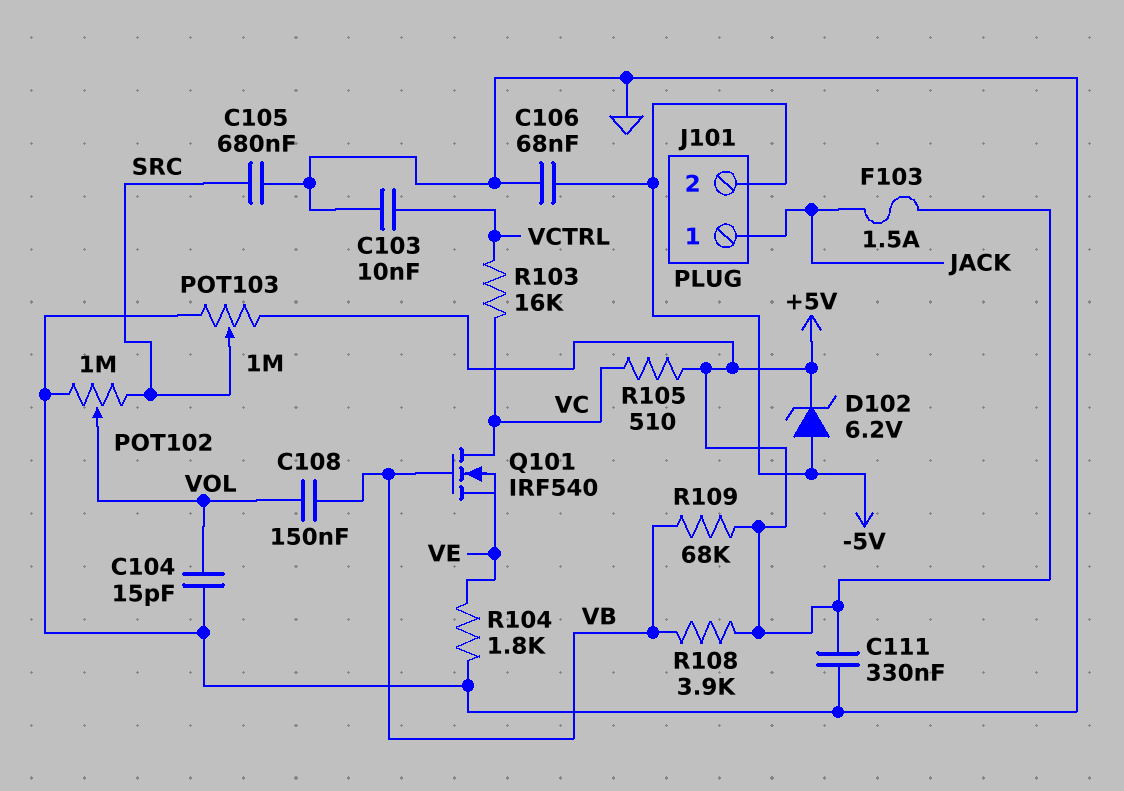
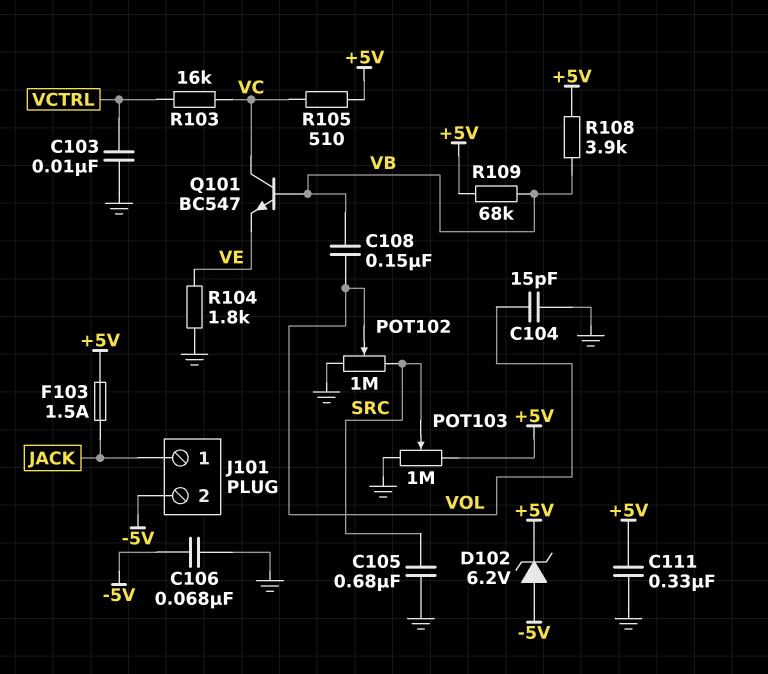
Q101: NMOS IRF540 (G VB, D VC, S VE) -> NPN BC547 (B VB, C VC, E VE)

